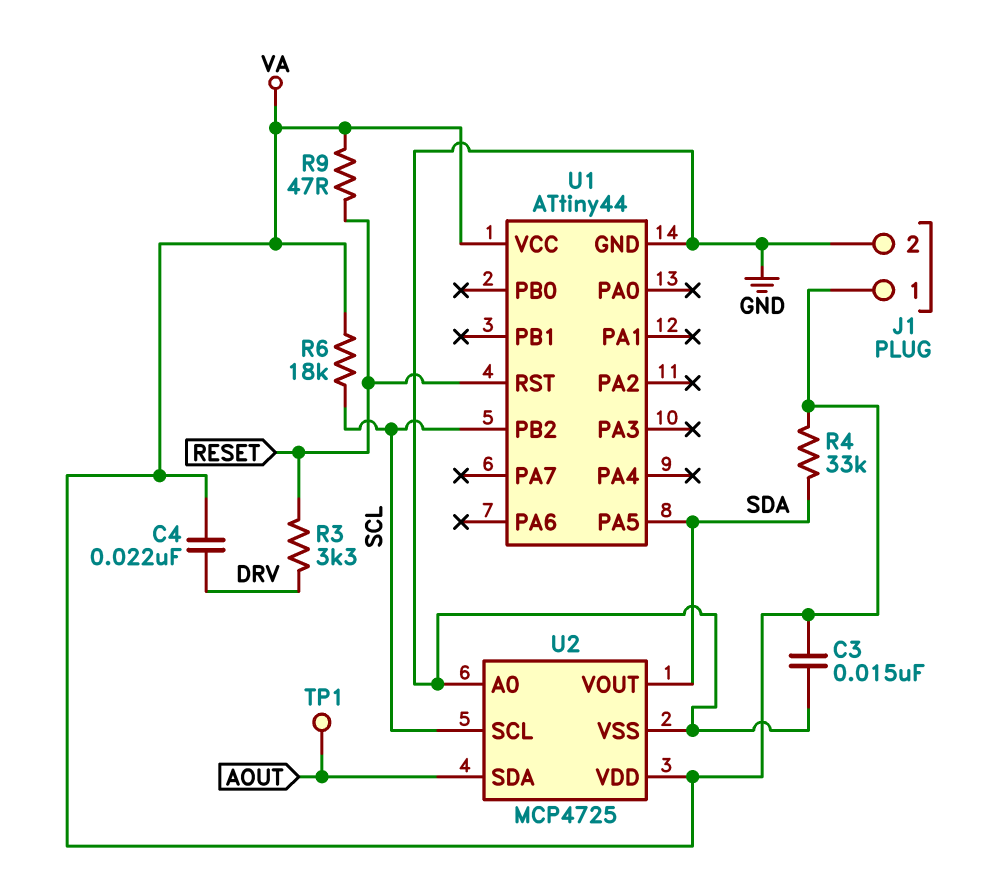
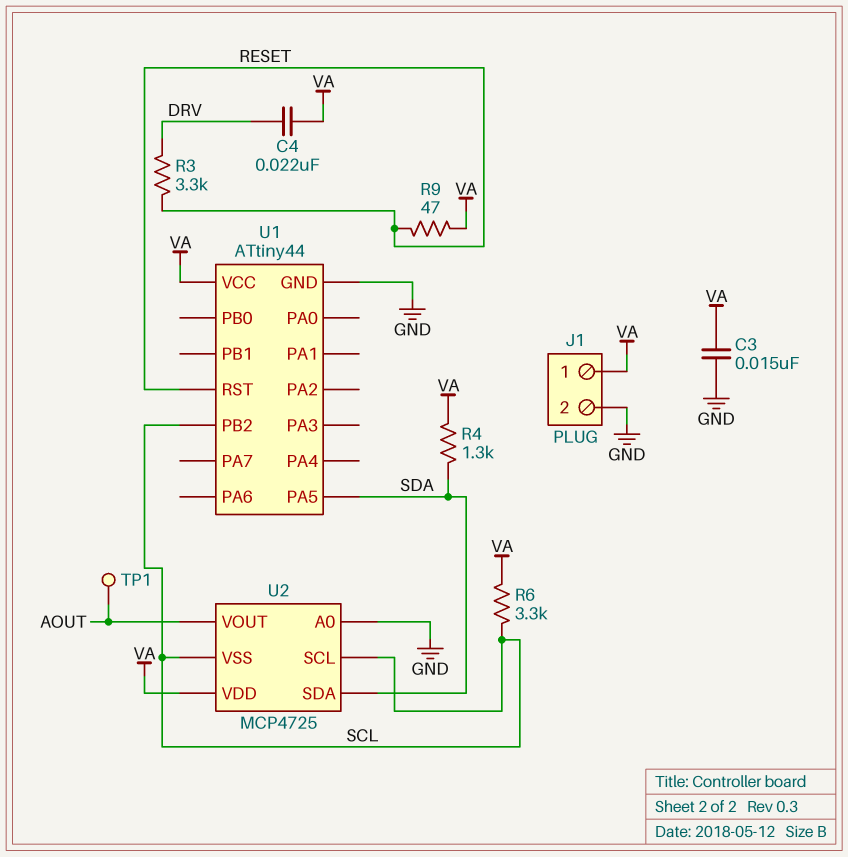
R4: 33k (SDA, VA) -> 1.3k (SDA, VA)
R6: 18k (SCL, VA) -> 3.3k (SCL, VA)
U2 pin SDA: AOUT -> SDA
U2 pin VOUT: SDA -> AOUT
U2 pin VSS: GND -> SCL

